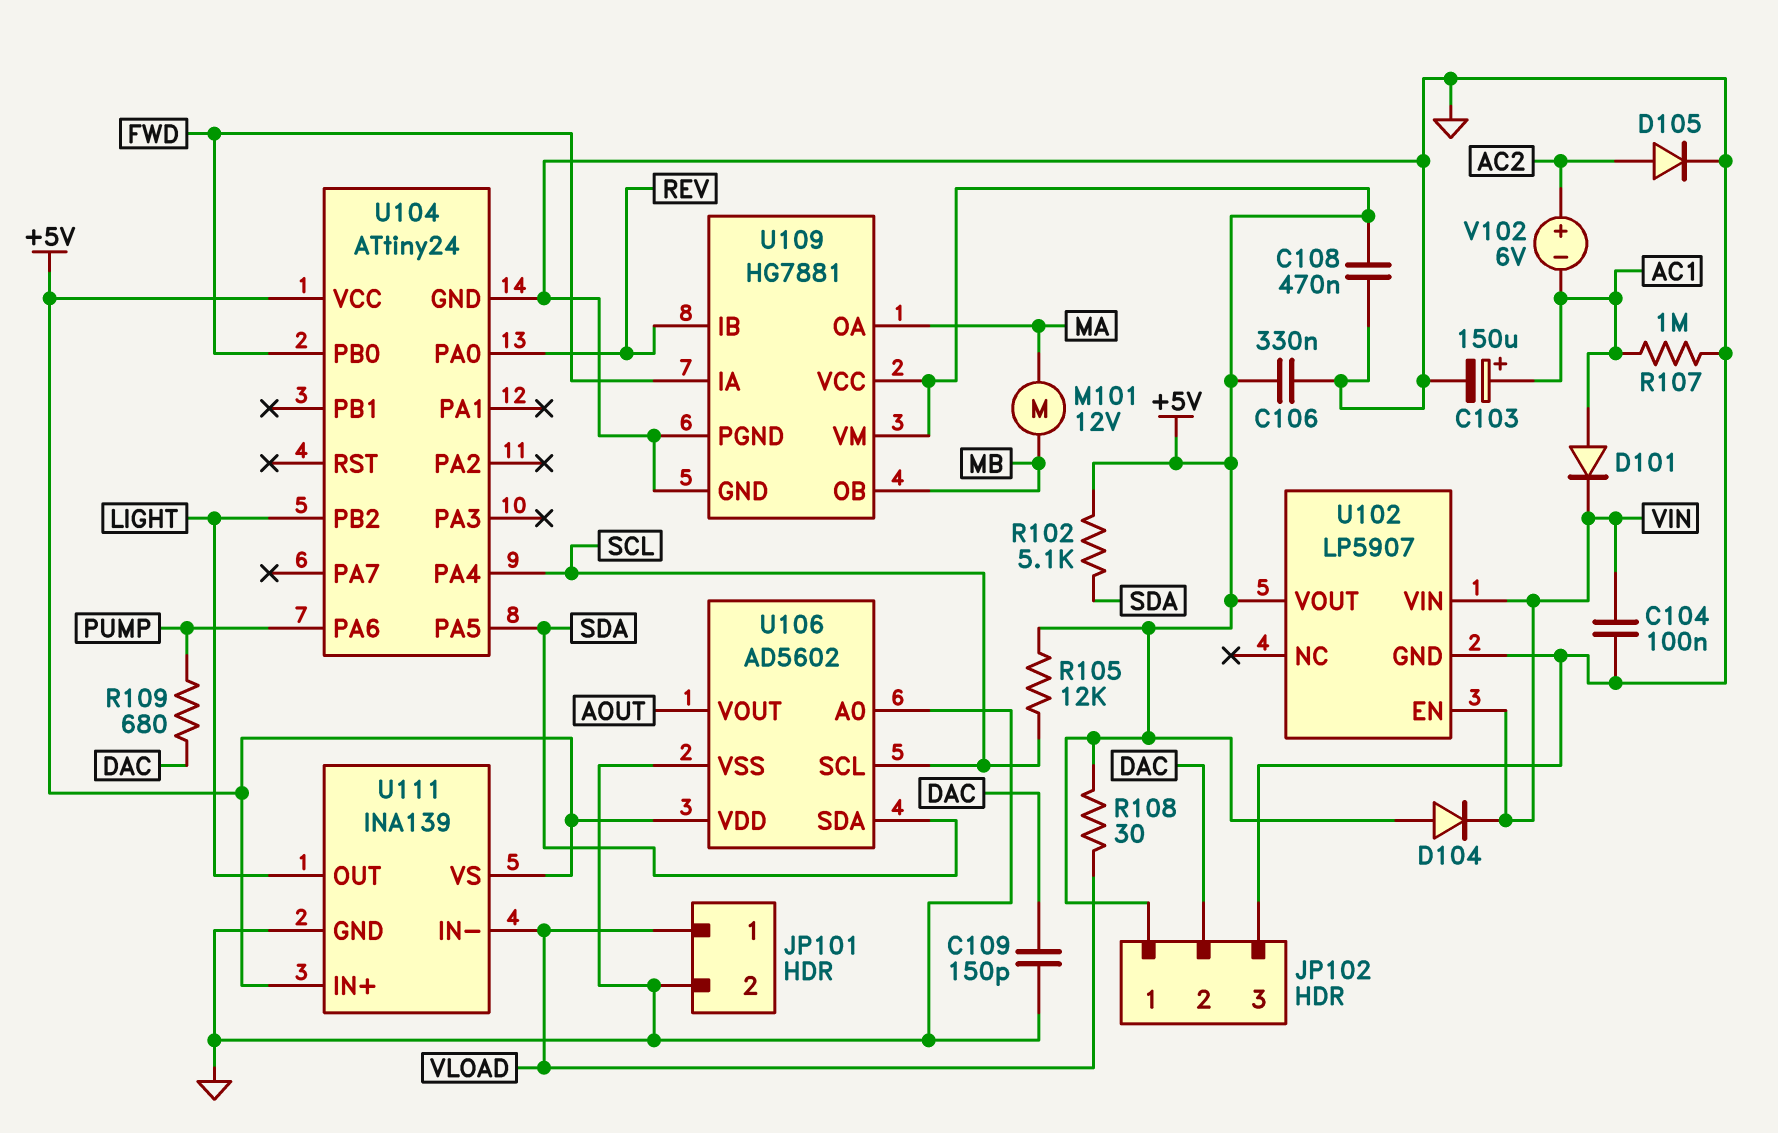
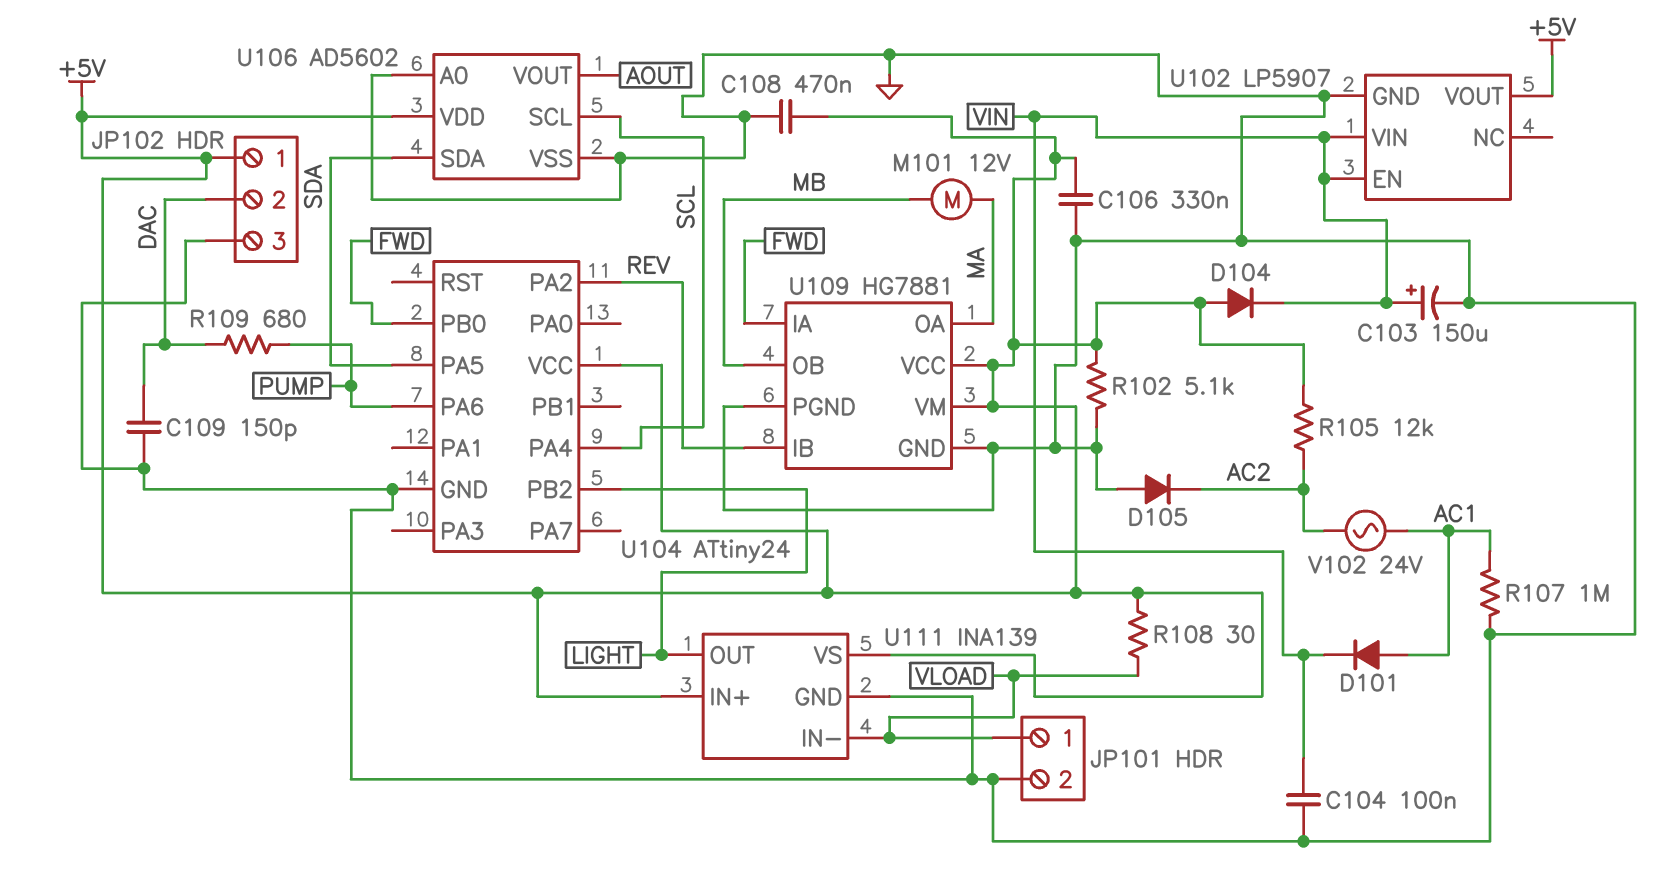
C103: 150uF (plus AC1, minus GND) -> 150uF (plus VIN, minus GND)
D105: diode (A AC2, K GND) -> diode (A GND, K AC2)
R102: 5.1k (+5V, SDA) -> 5.1k (+5V, GND)
R105: 12k (+5V, SCL) -> 12k (+5V, AC2)
U104 pin PA0: REV -> none
U104 pin PA2: none -> REV
V102: 6V (plus AC2, minus AC1) -> AC 24V (AC1, AC2)

